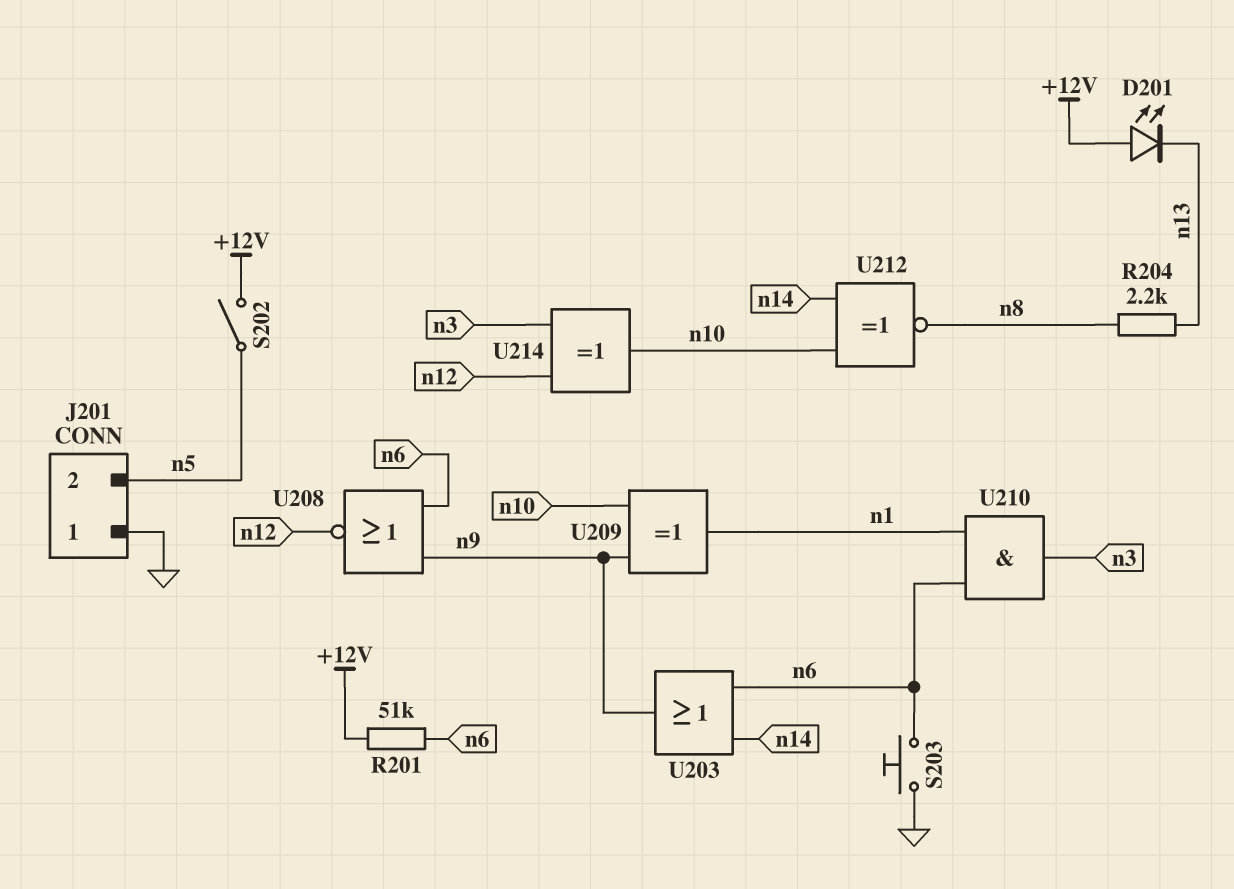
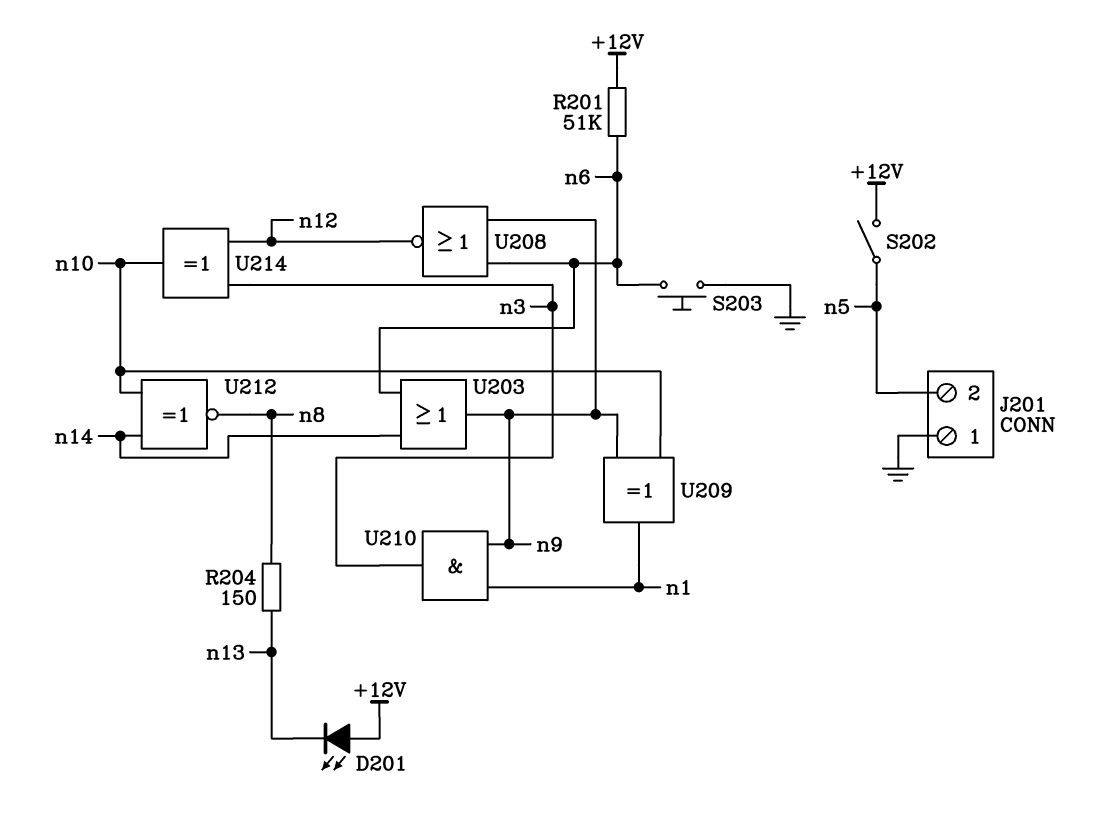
R204: 2.2k (n8, n13) -> 150 (n8, n13)
U210: AND (in n1, in n6, out n3) -> AND (in n1, in n9, out n3)

